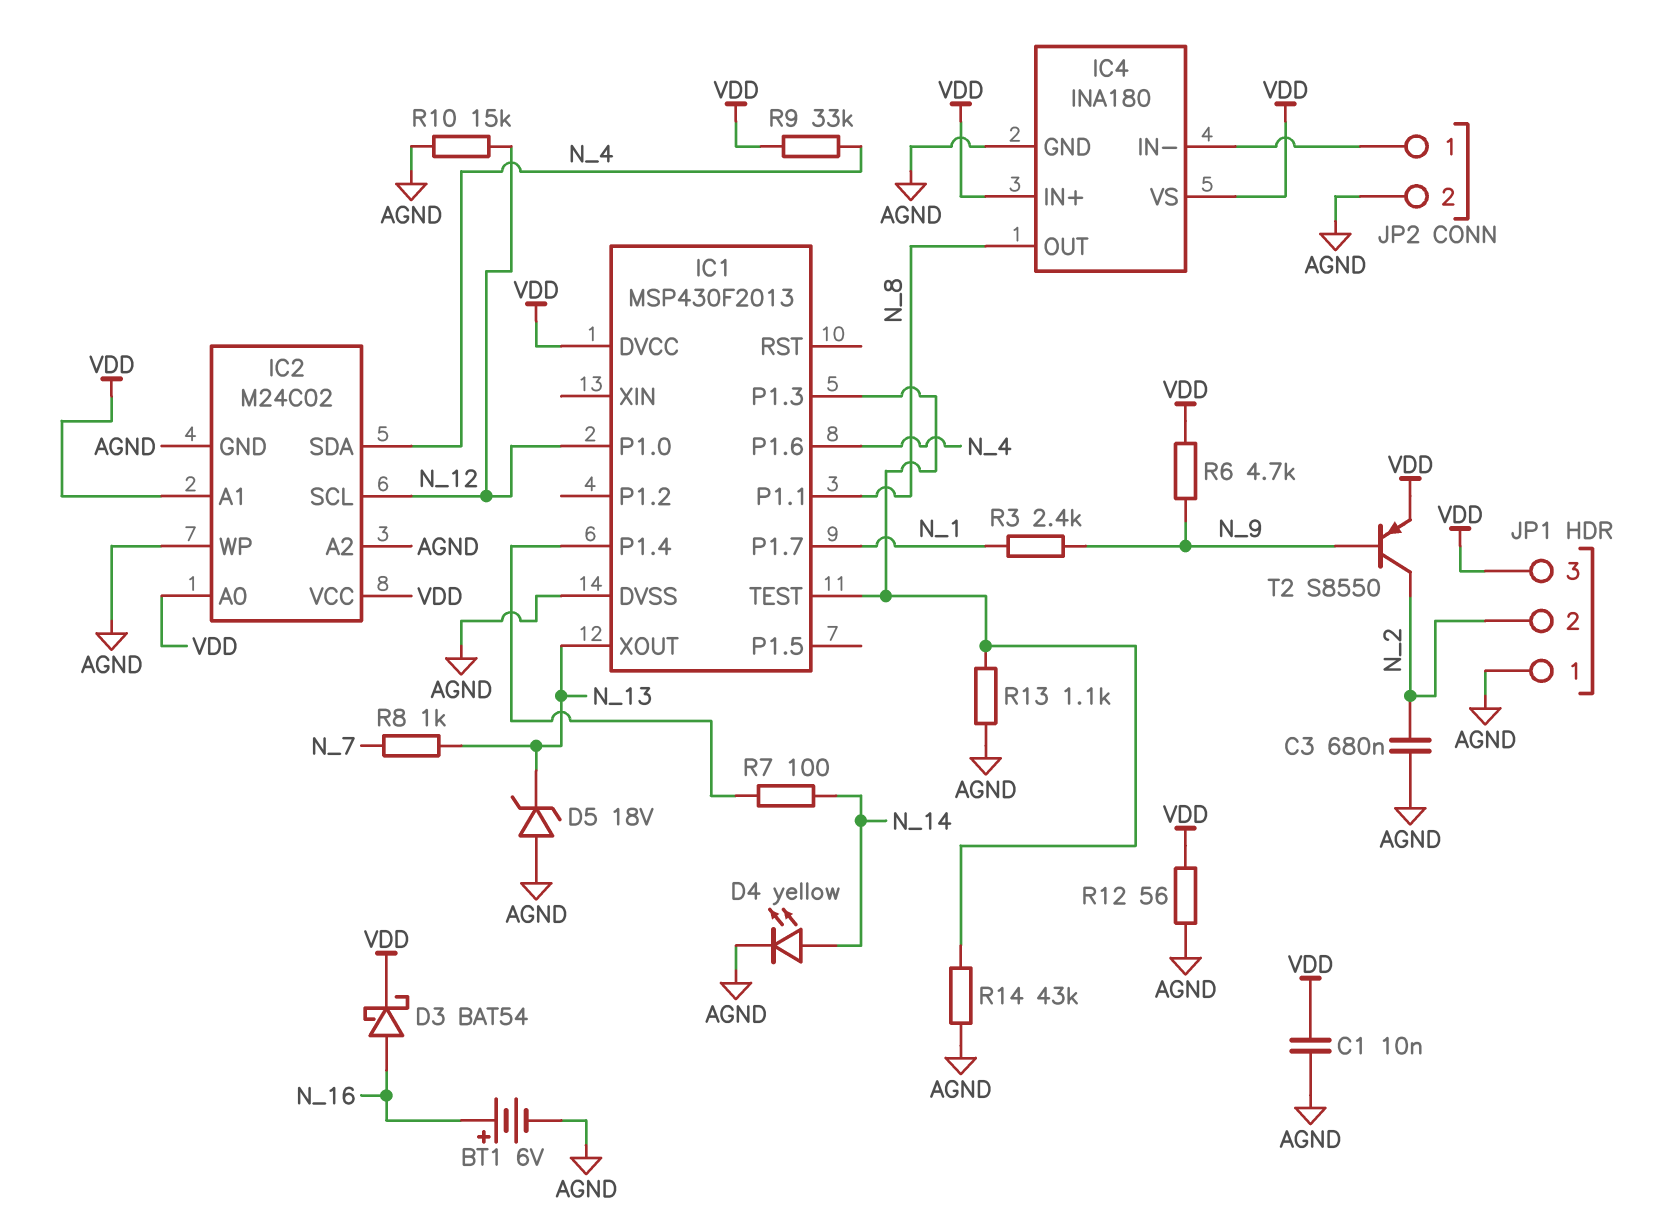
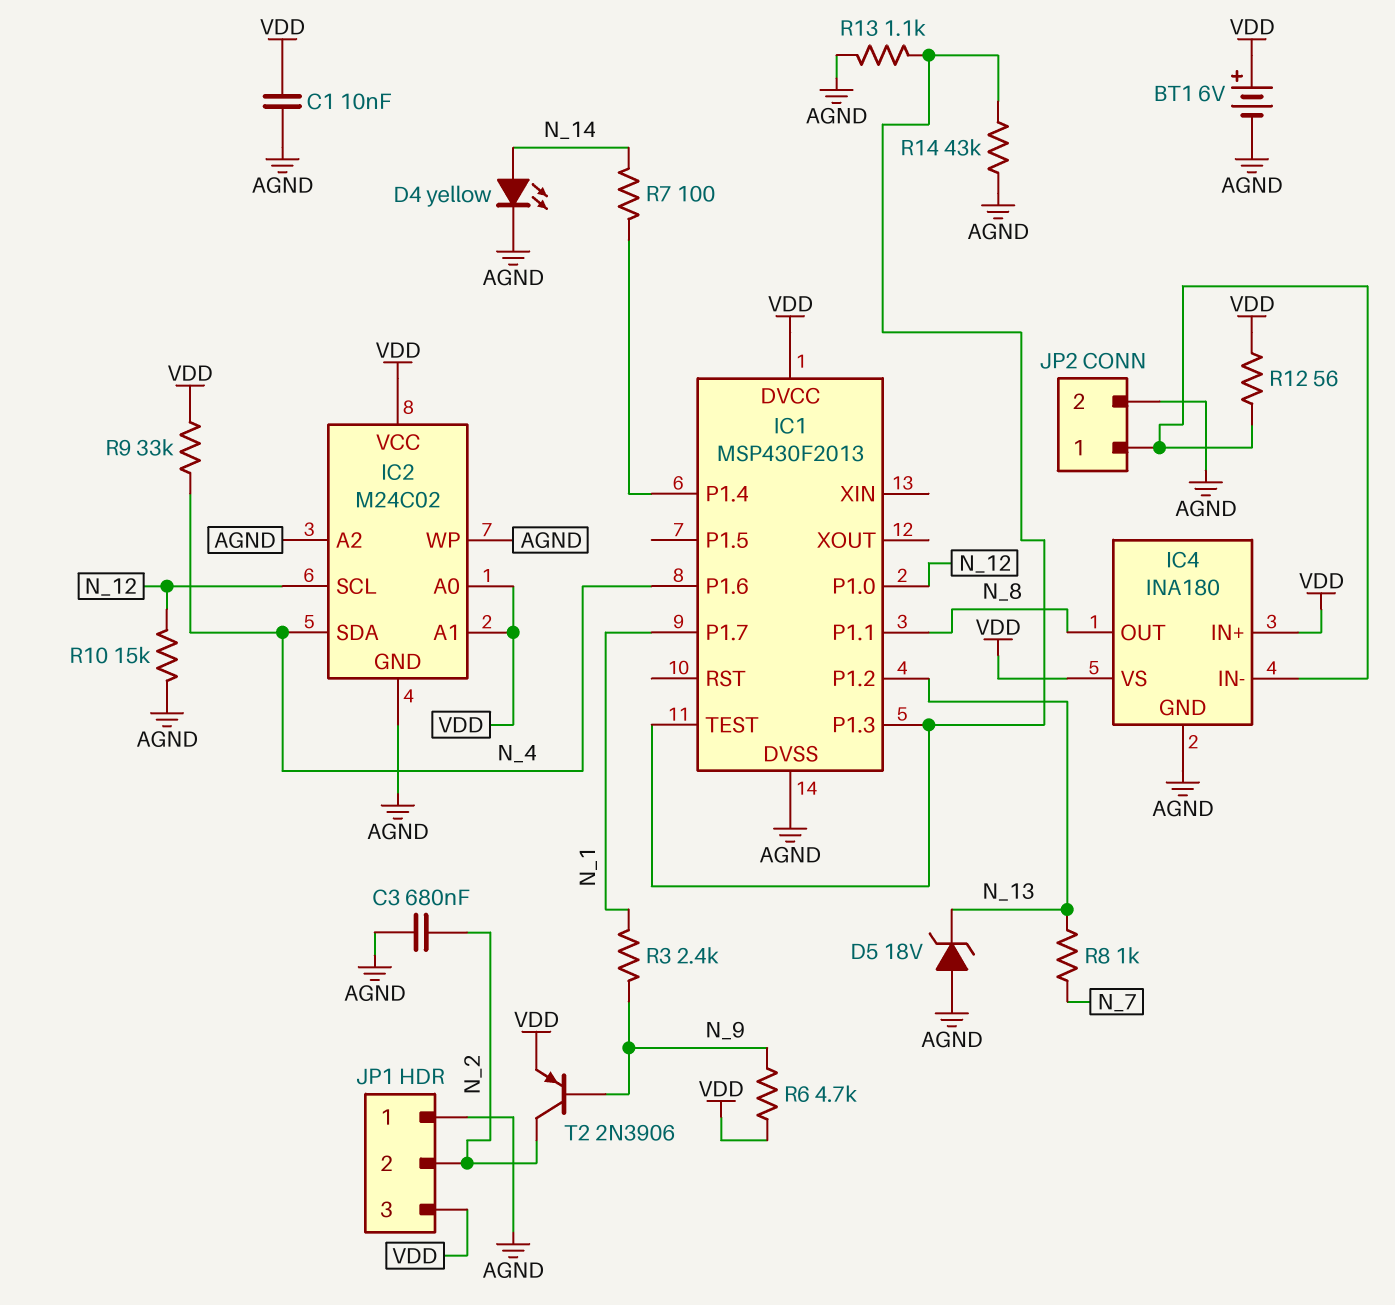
BT1: 6V (plus N_16, minus AGND) -> 6V (plus VDD, minus AGND)
D3: schottky BAT54 (A N_16, K VDD) -> none
IC1 pin P1.2: none -> N_13
IC1 pin XOUT: N_13 -> none
R12: 56 (AGND, VDD) -> 56 (IC4/IN-, VDD)
T2: PNP S8550 (B N_9, C N_2, E VDD) -> PNP 2N3906 (B N_9, C N_2, E VDD)

